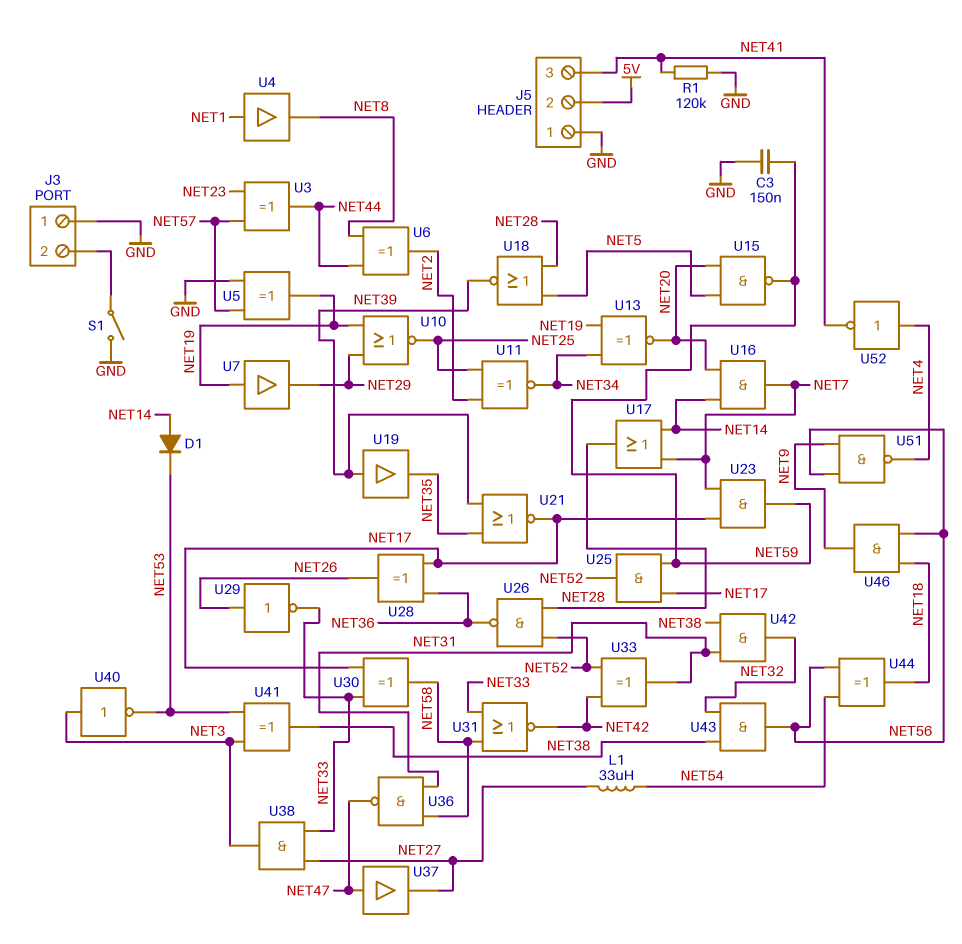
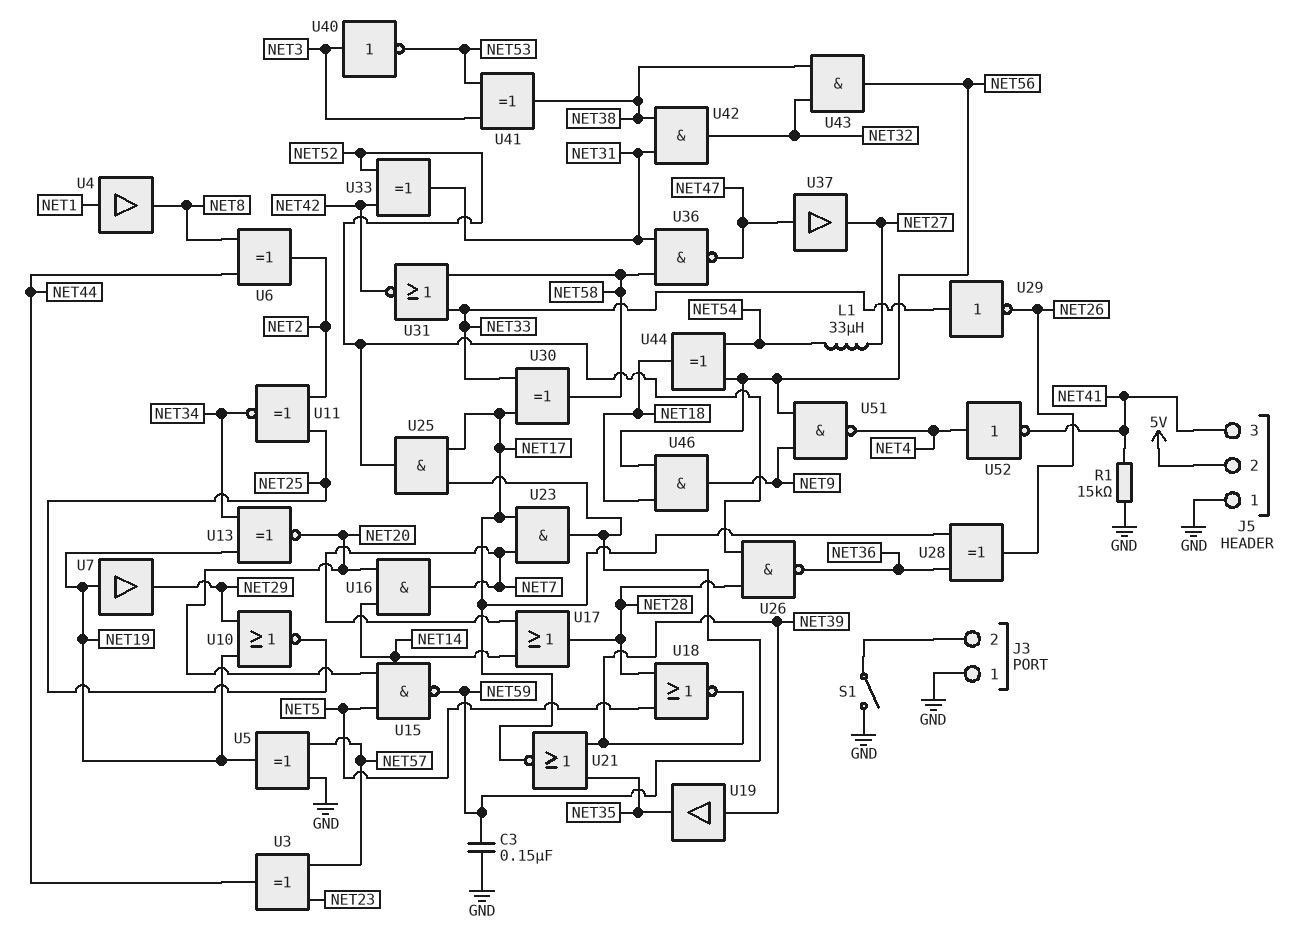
D1: diode (A NET14, K NET53) -> none
R1: 120k (GND, NET41) -> 15k (GND, NET41)
U29: NOT (in NET26, out NET33) -> NOT (in NET33, out NET26)
U38: AND (in NET27, in NET33, out NET3) -> none

